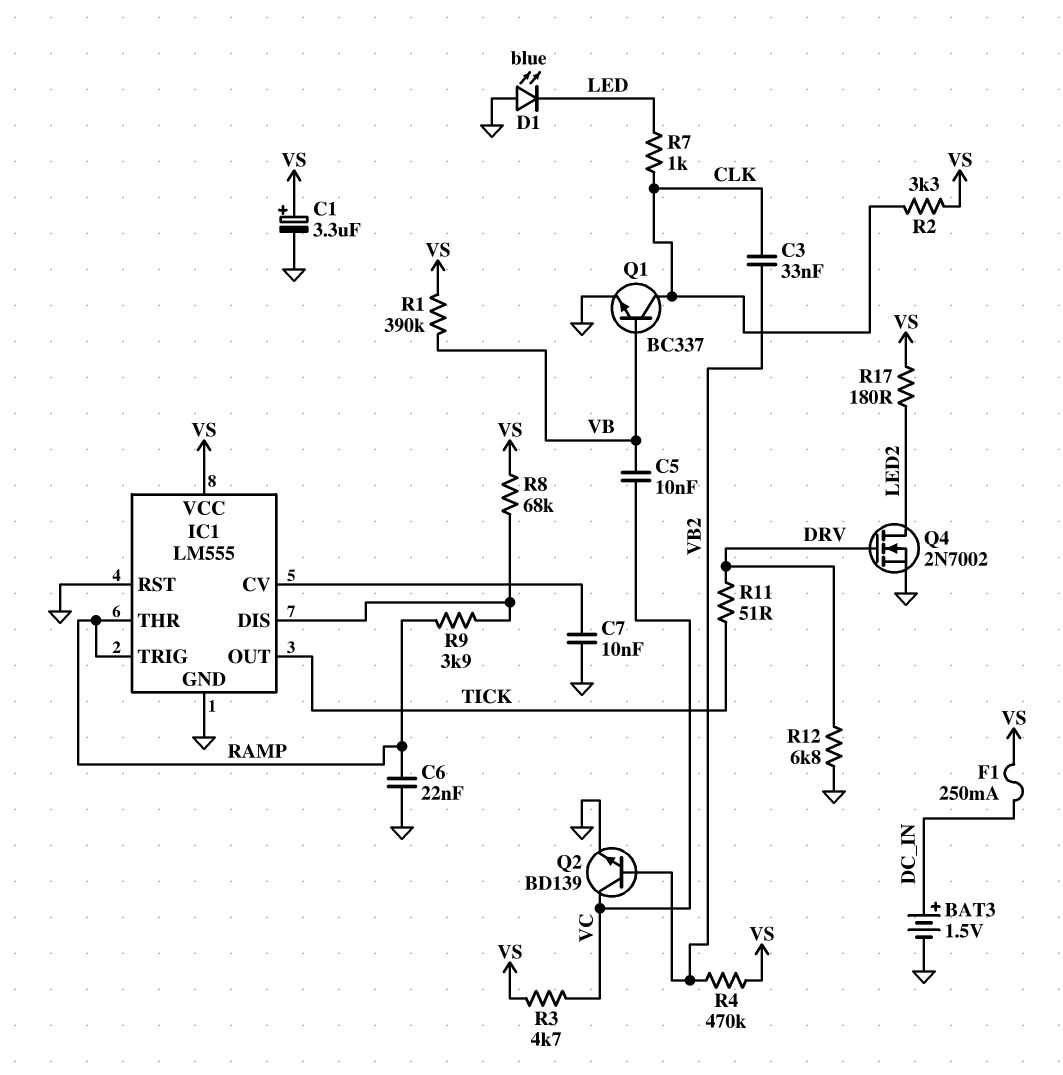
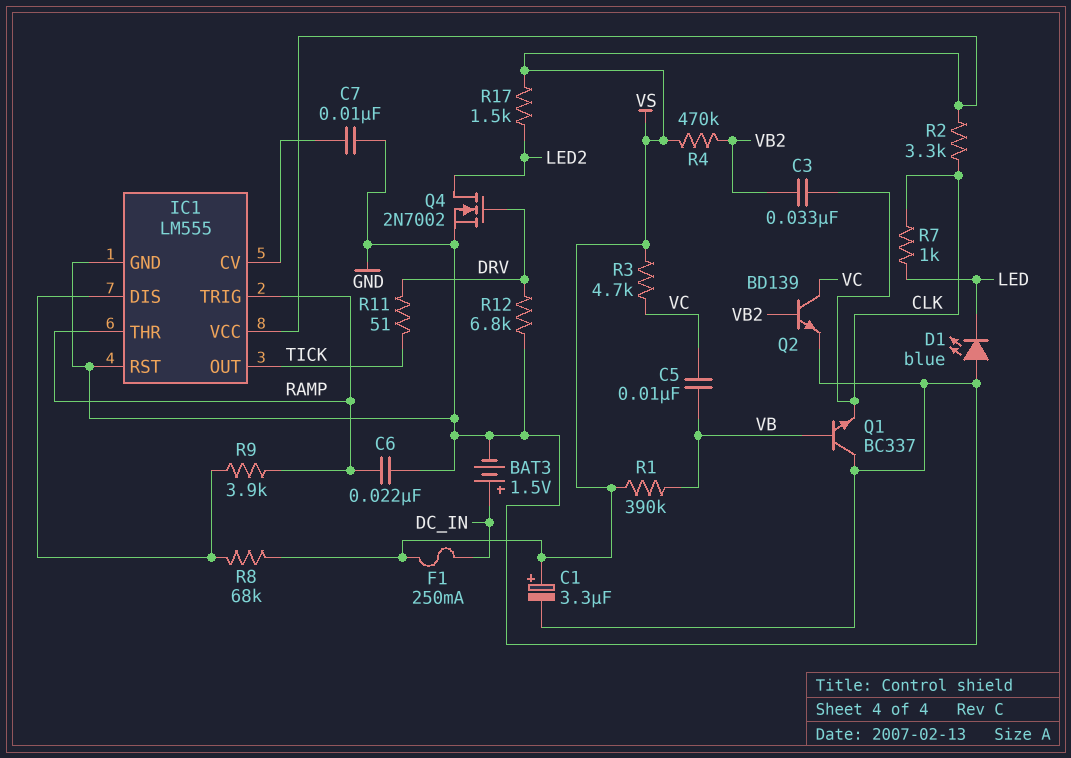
Q1: NPN BC337 (B VB, C CLK, E GND) -> NPN BC337 (B VB, C GND, E CLK)
R17: 180 (LED2, VS) -> 1.5k (LED2, VS)

